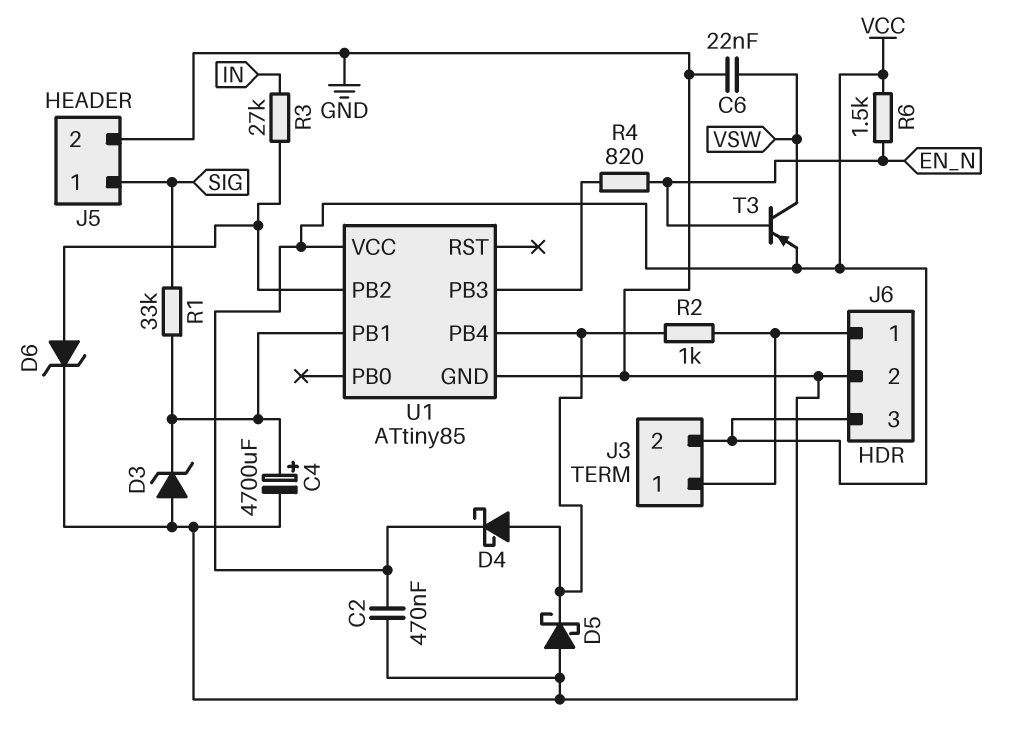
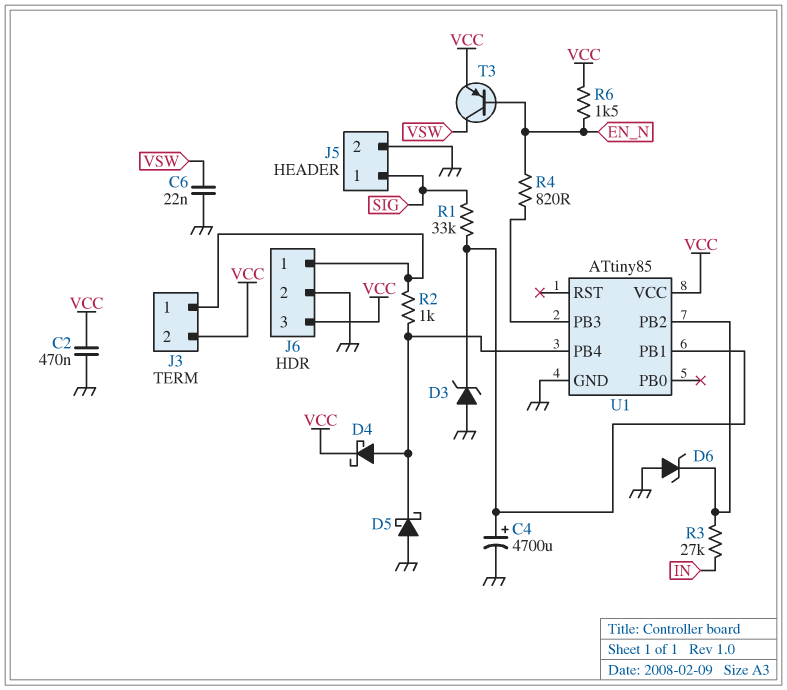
D6: zener (A U1/PB2, K GND) -> zener (A GND, K U1/PB2)

